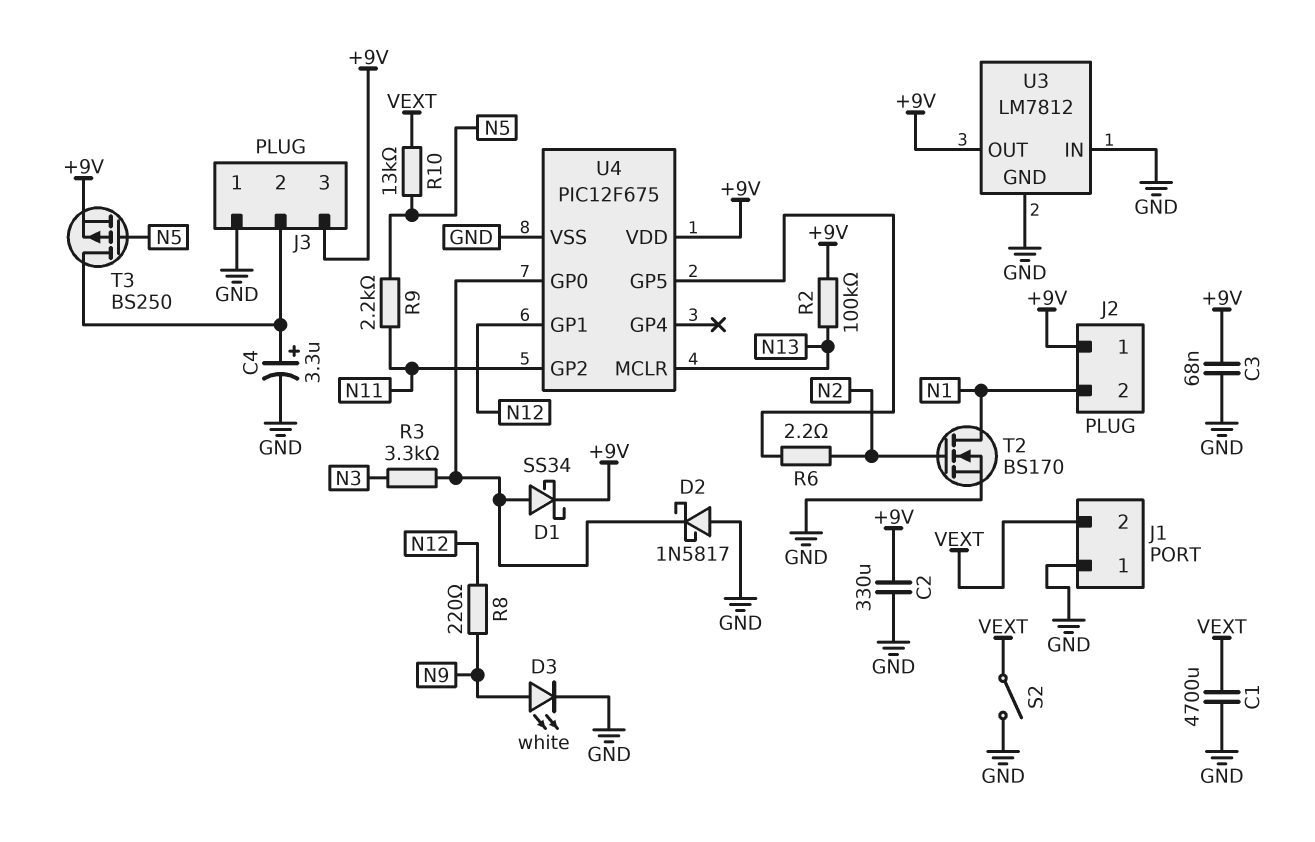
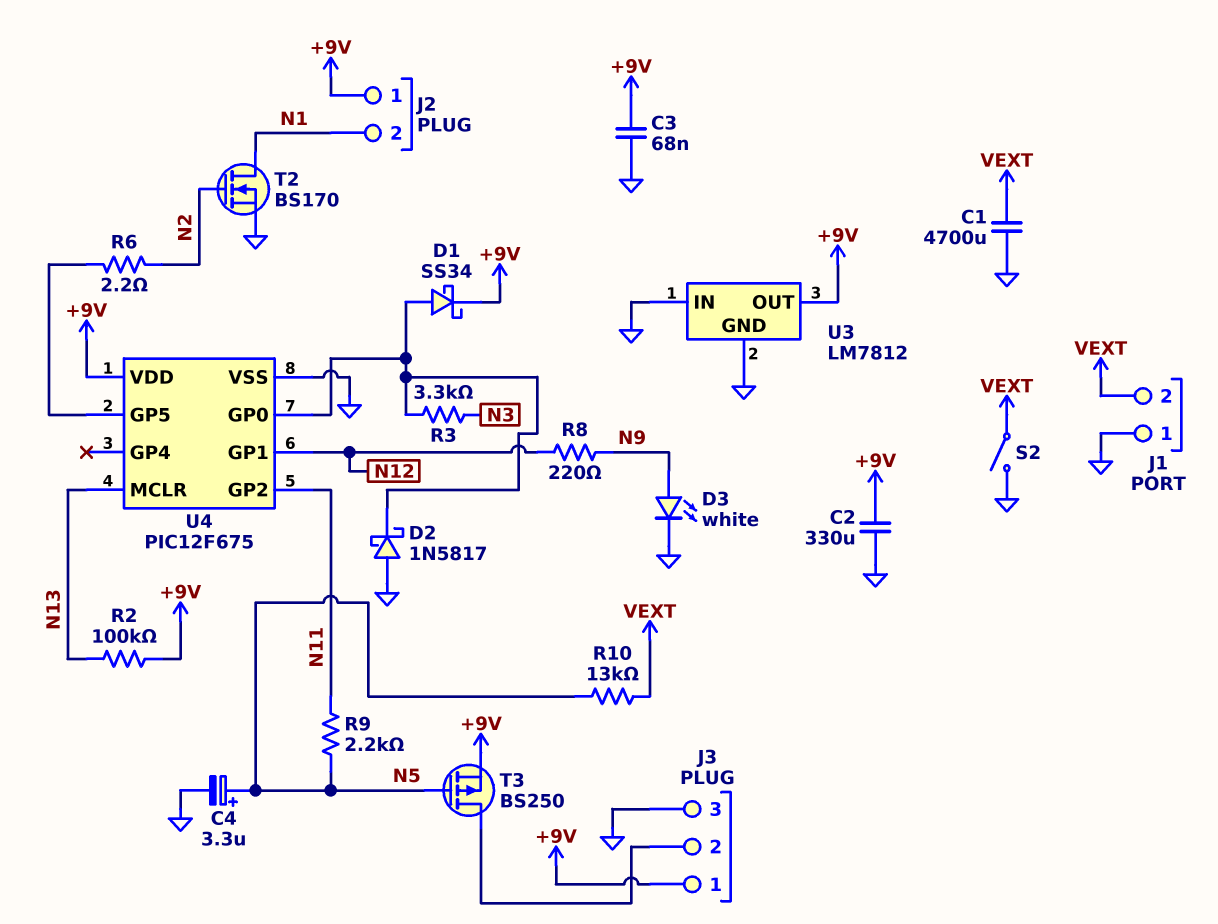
C4: 3.3uF (plus J3/2, minus GND) -> 3.3uF (plus N5, minus GND)
J3 pin 1: GND -> +9V
J3 pin 3: +9V -> GND

